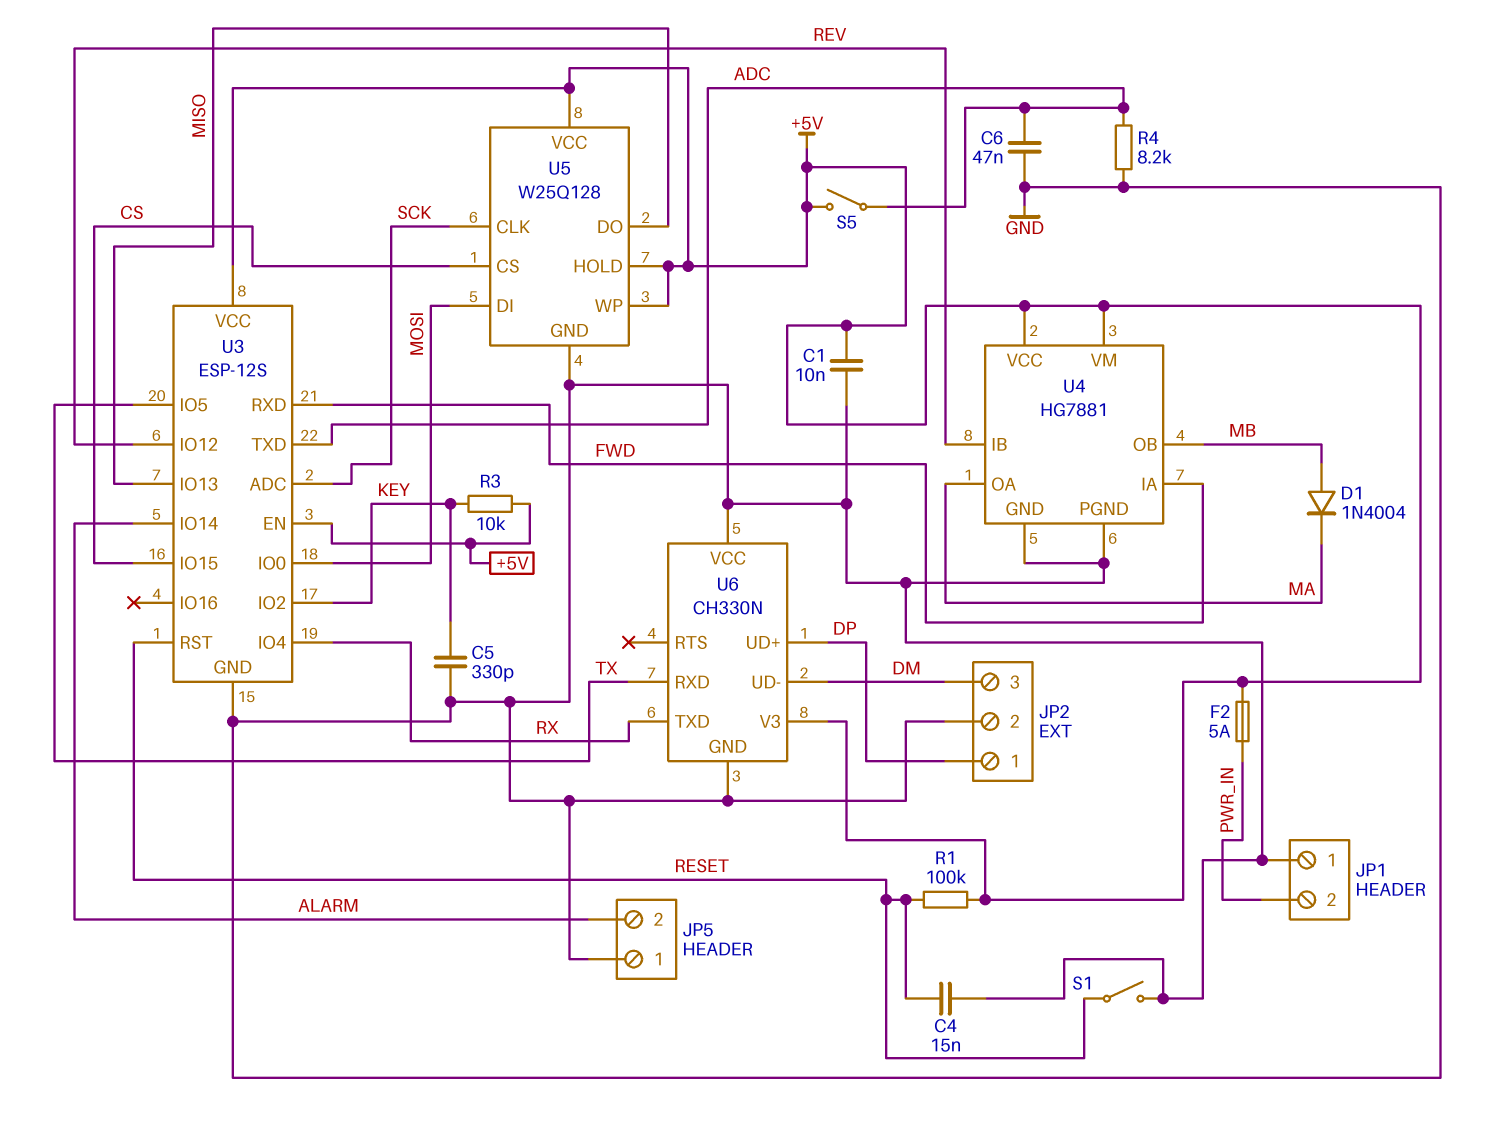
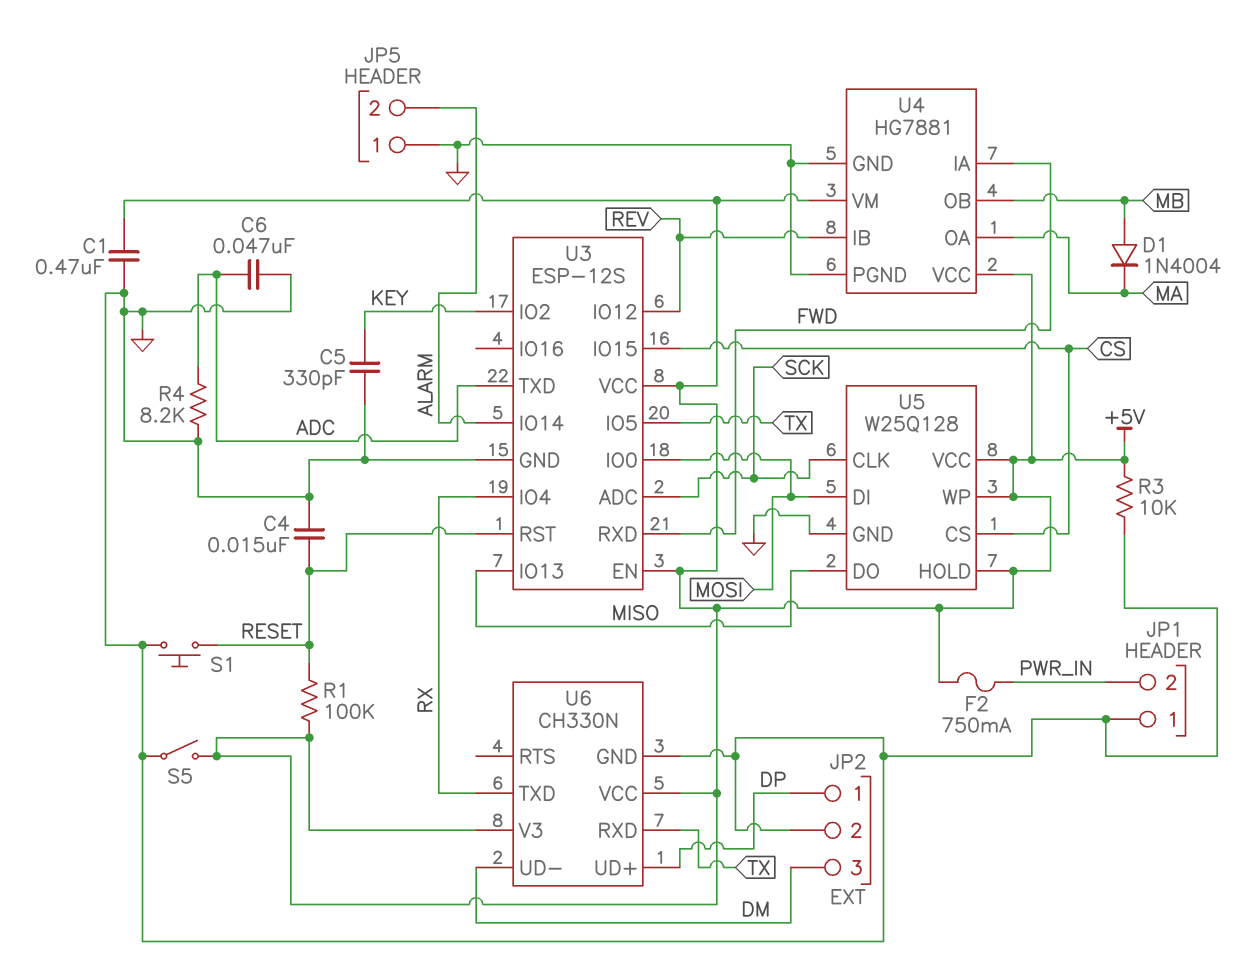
C1: 10nF (+5V, GND) -> 470nF (+5V, GND)
F2: 5A (+5V, PWR_IN) -> 750mA (+5V, PWR_IN)
R3: 10k (+5V, KEY) -> 10k (+5V, GND)
S1: switch (GND, RESET) -> button (GND, RESET)
S5: switch (+5V, ADC) -> switch (+5V, GND)
U6 pin VCC: GND -> +5V

